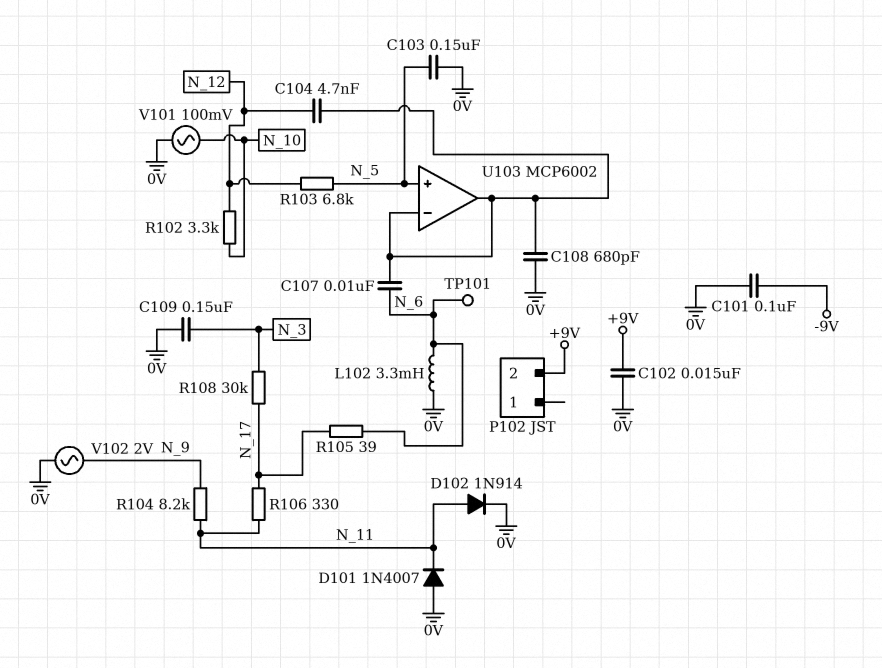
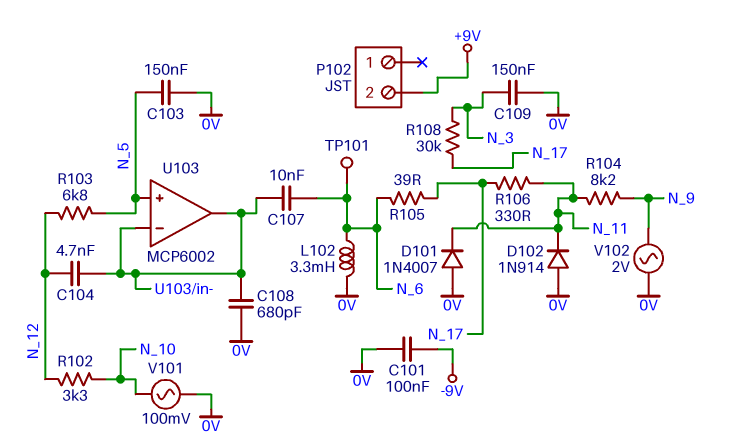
C102: 15nF (+9V, 0V) -> none
D102: diode 1N914 (A N_11, K 0V) -> diode 1N914 (A 0V, K N_11)

